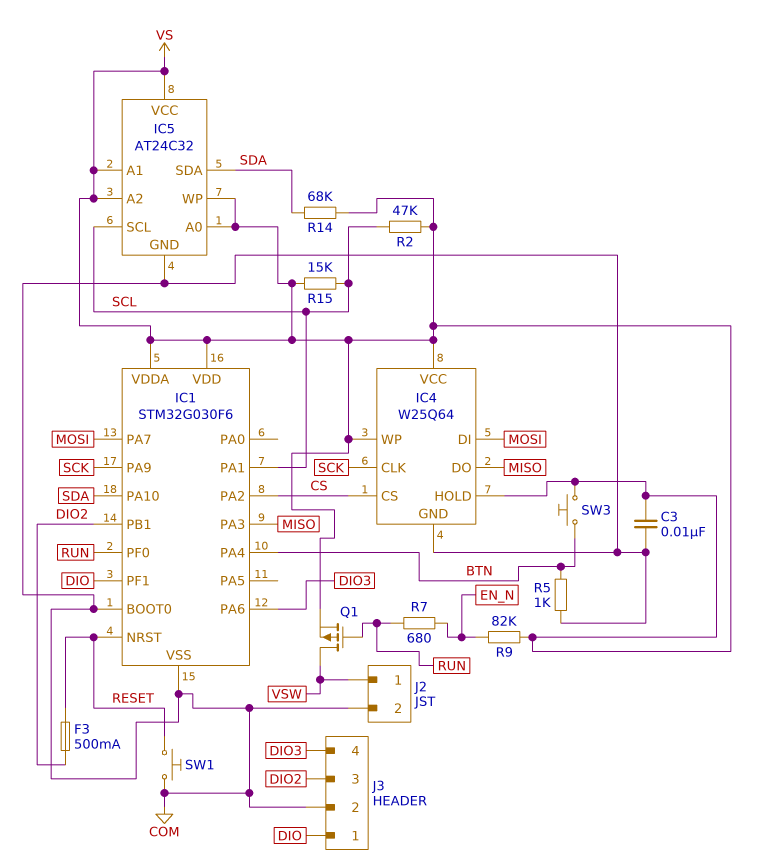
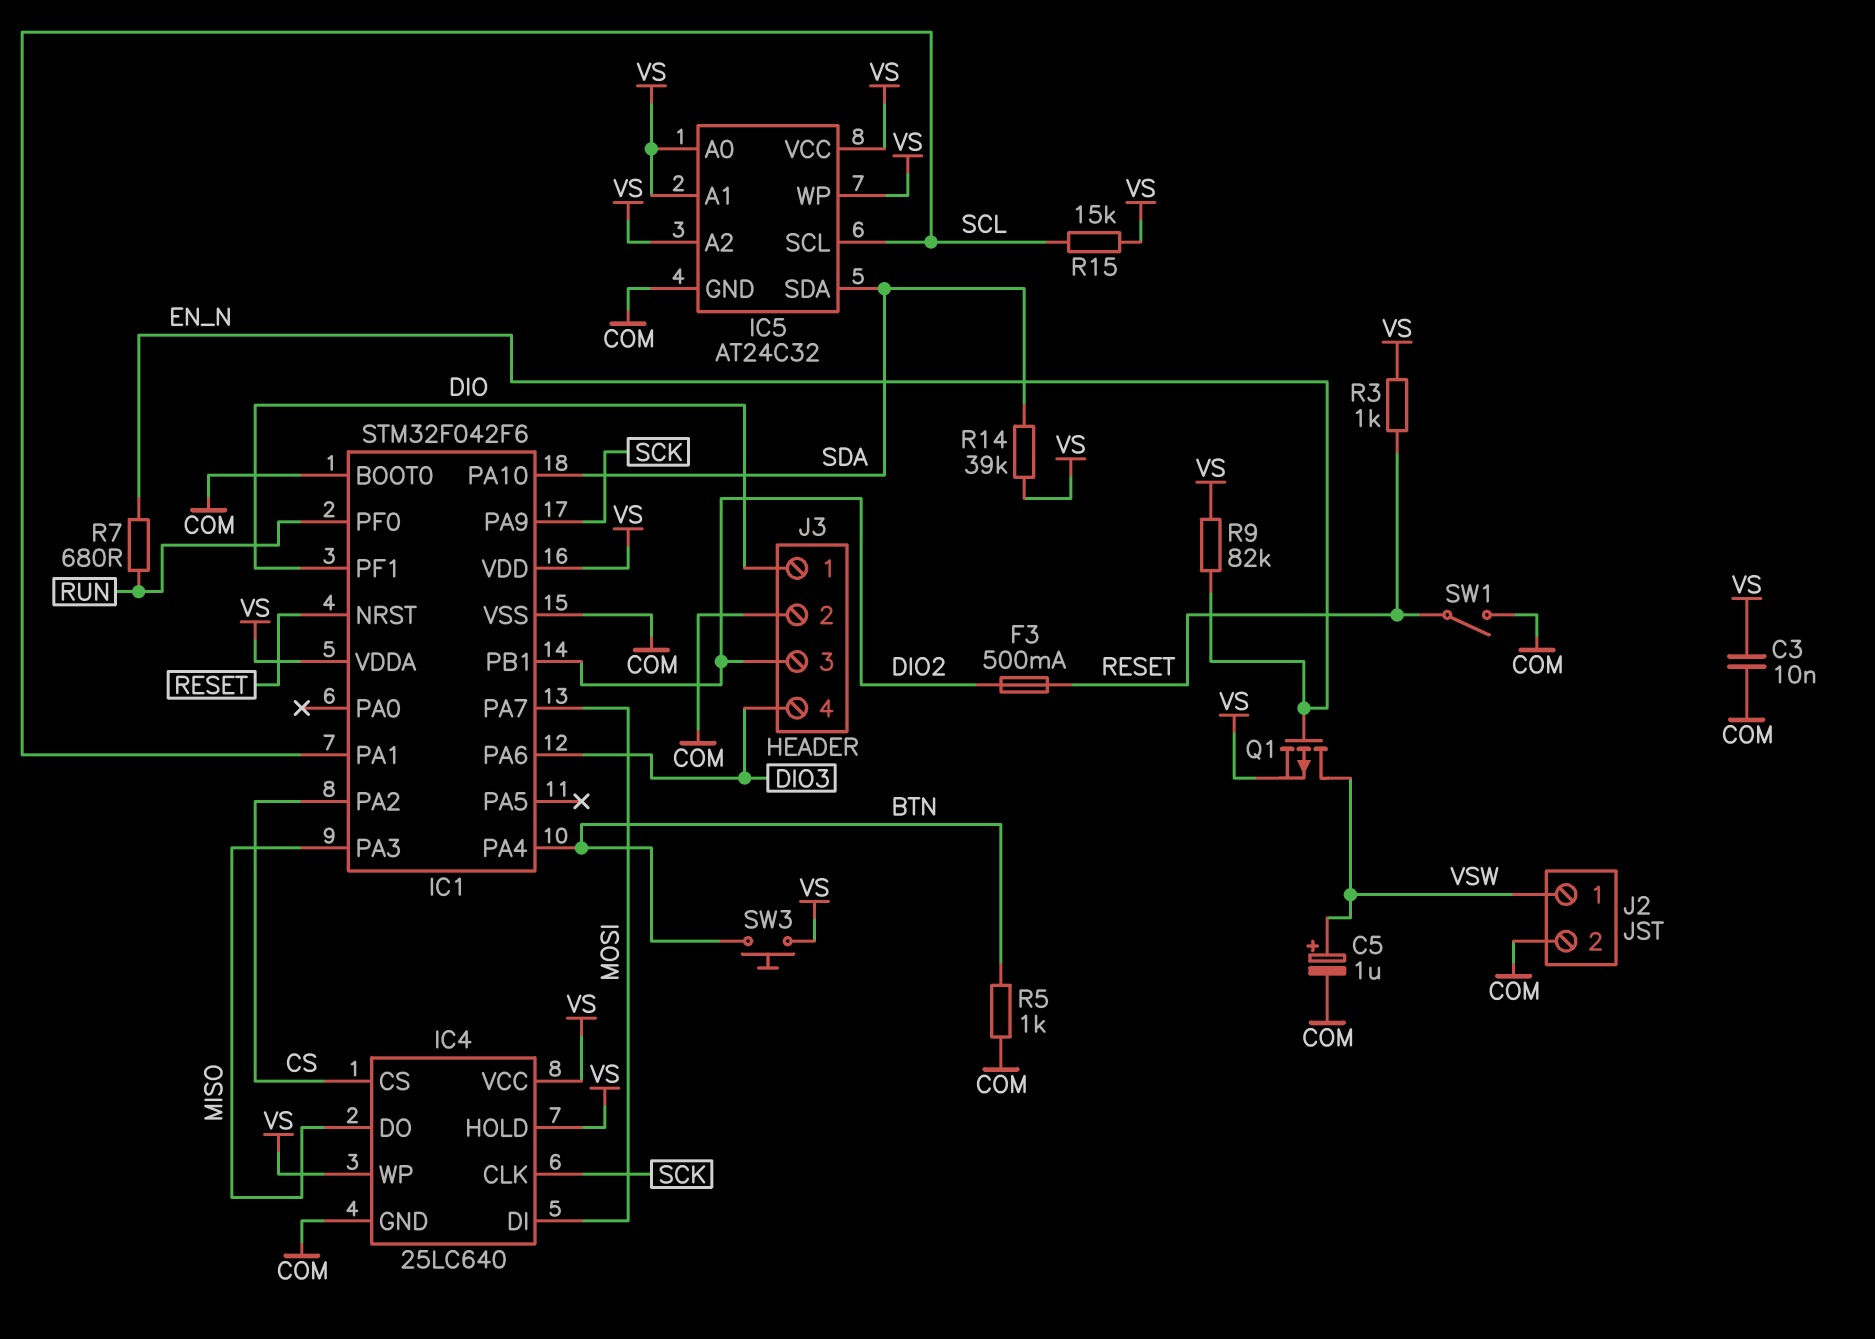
C5: none -> 1uF (plus VSW, minus COM)
IC1: STM32G030F6 -> STM32F042F6
IC4: W25Q64 -> 25LC640
Q1: PMOS (G RUN, D VSW, S VS) -> PMOS (G EN_N, D VSW, S VS)
R2: 47k (SCL, VS) -> none
R3: none -> 1k (RESET, VS)
R14: 68k (SDA, VS) -> 39k (SDA, VS)
SW1: button (COM, RESET) -> switch (COM, RESET)

